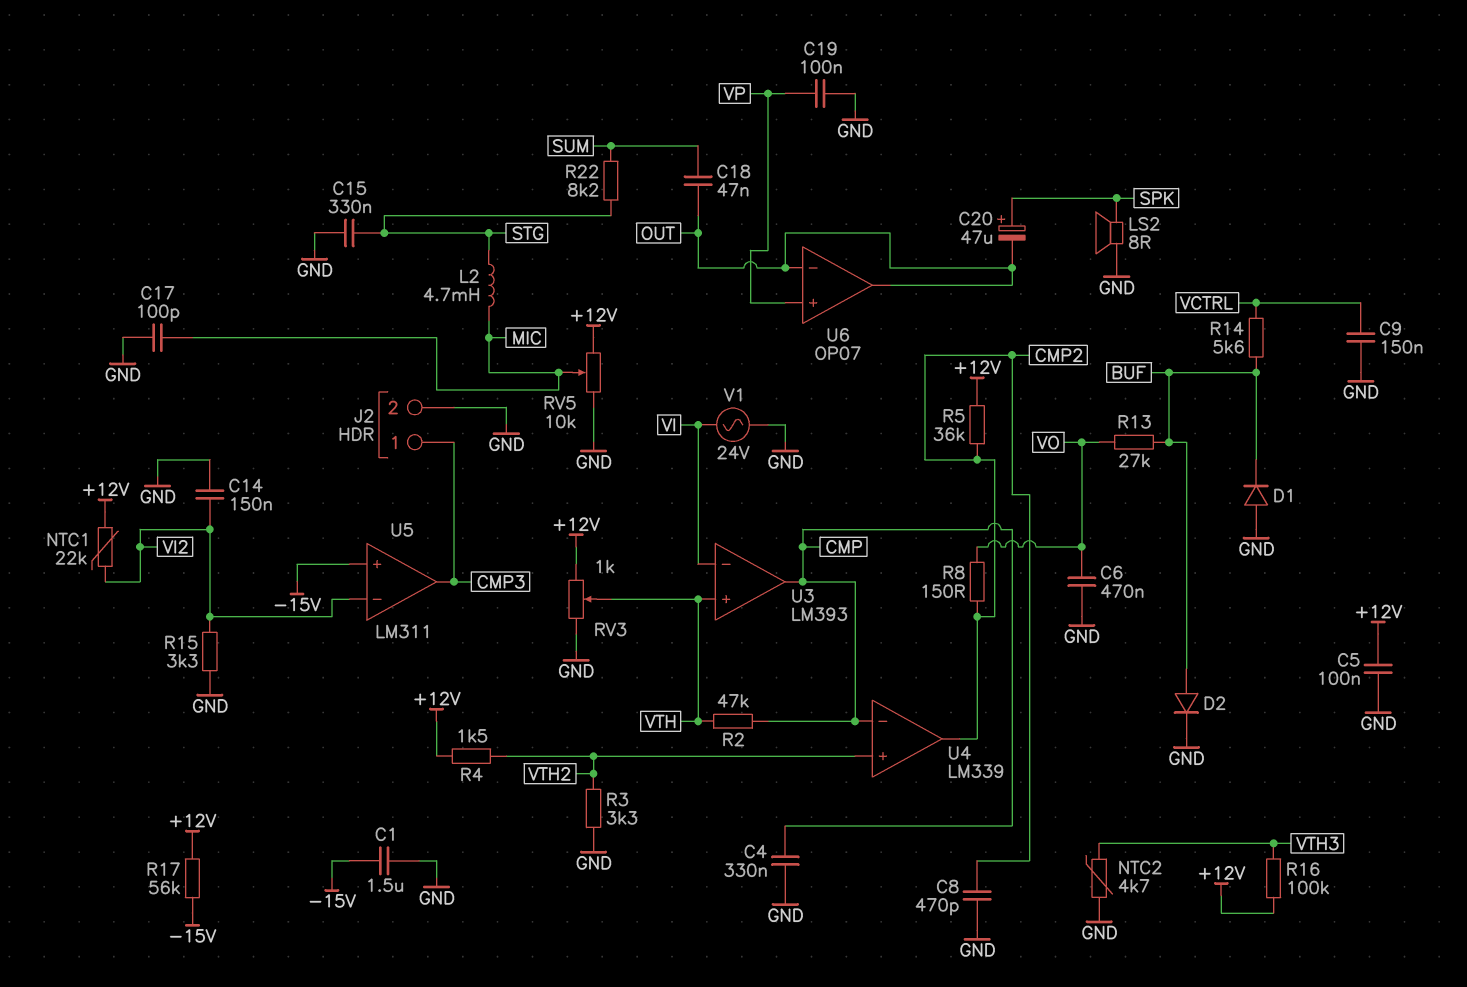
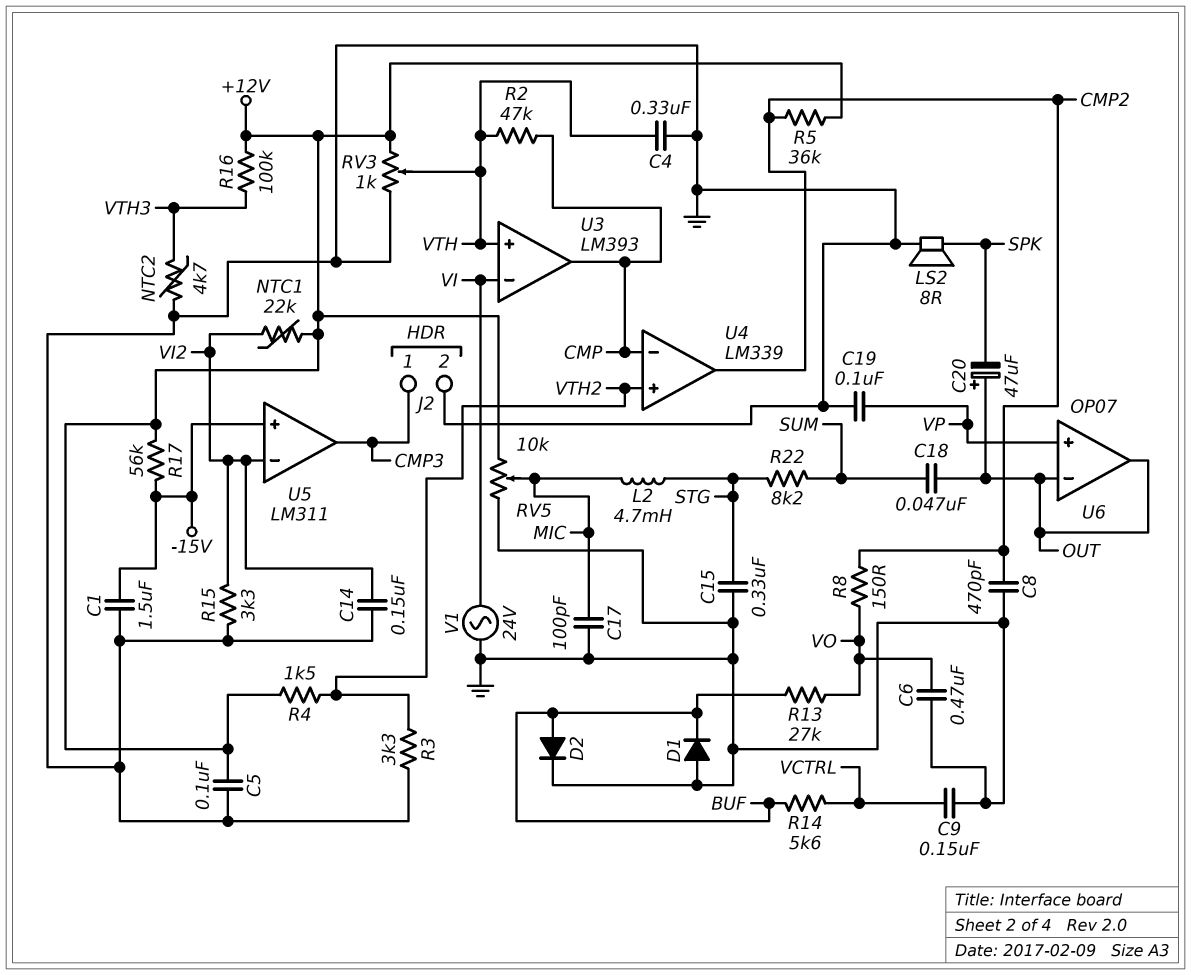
C4: 330nF (CMP, GND) -> 330nF (GND, VTH)
C20: 47uF (plus SPK, minus OUT) -> 47uF (plus OUT, minus SPK)

